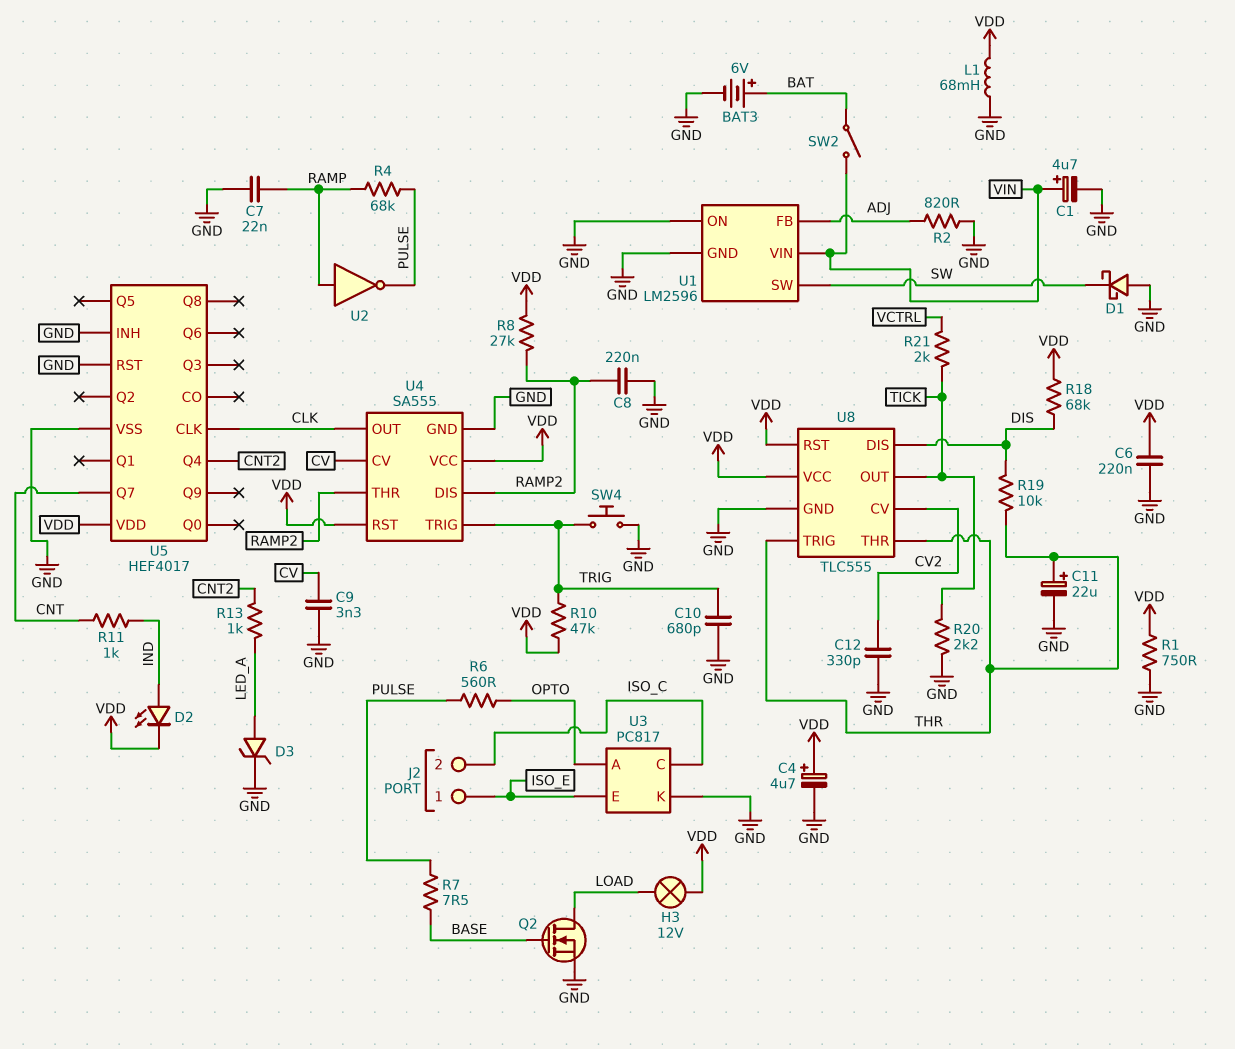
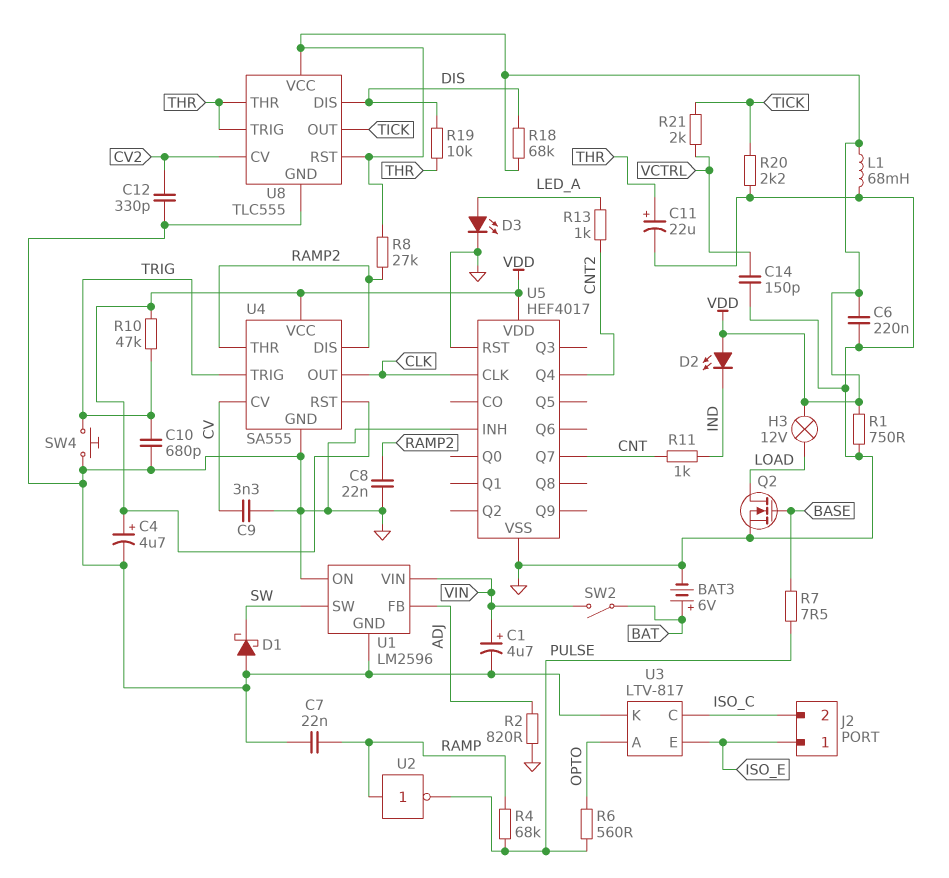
C8: 220nF (GND, RAMP2) -> 22nF (GND, RAMP2)
C14: none -> 150pF (GND, VCTRL)
D2: LED (A IND, K VDD) -> LED (A VDD, K IND)
D3: zener (A LED_A, K GND) -> LED (A LED_A, K GND)
U3: PC817 -> LTV-817

